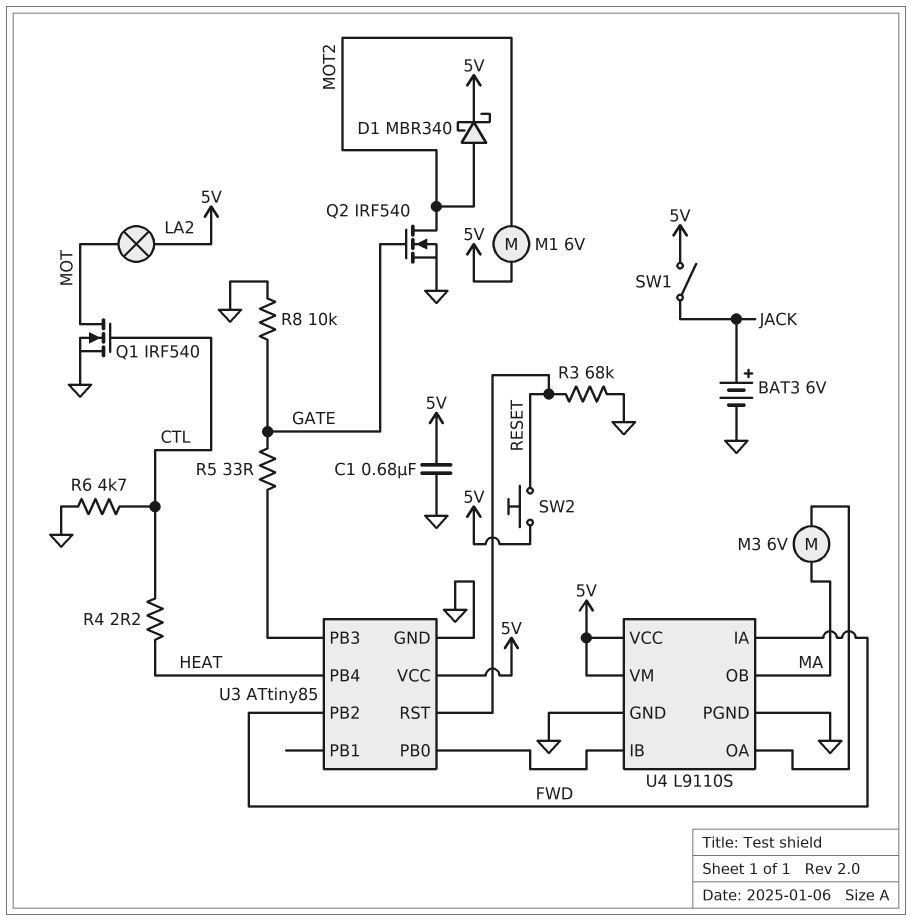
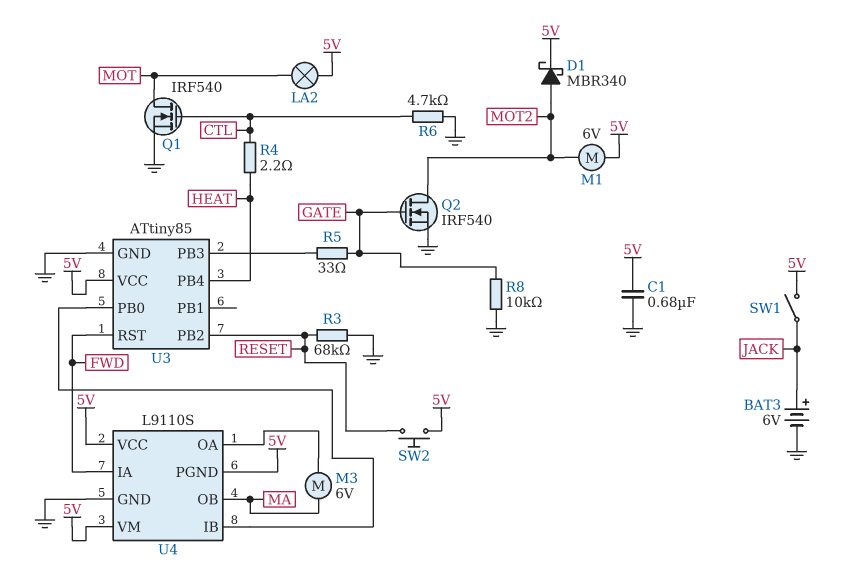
U3 pin PB2: FWD -> RESET
U3 pin RST: RESET -> FWD
U4 pin PGND: GND -> 5V

